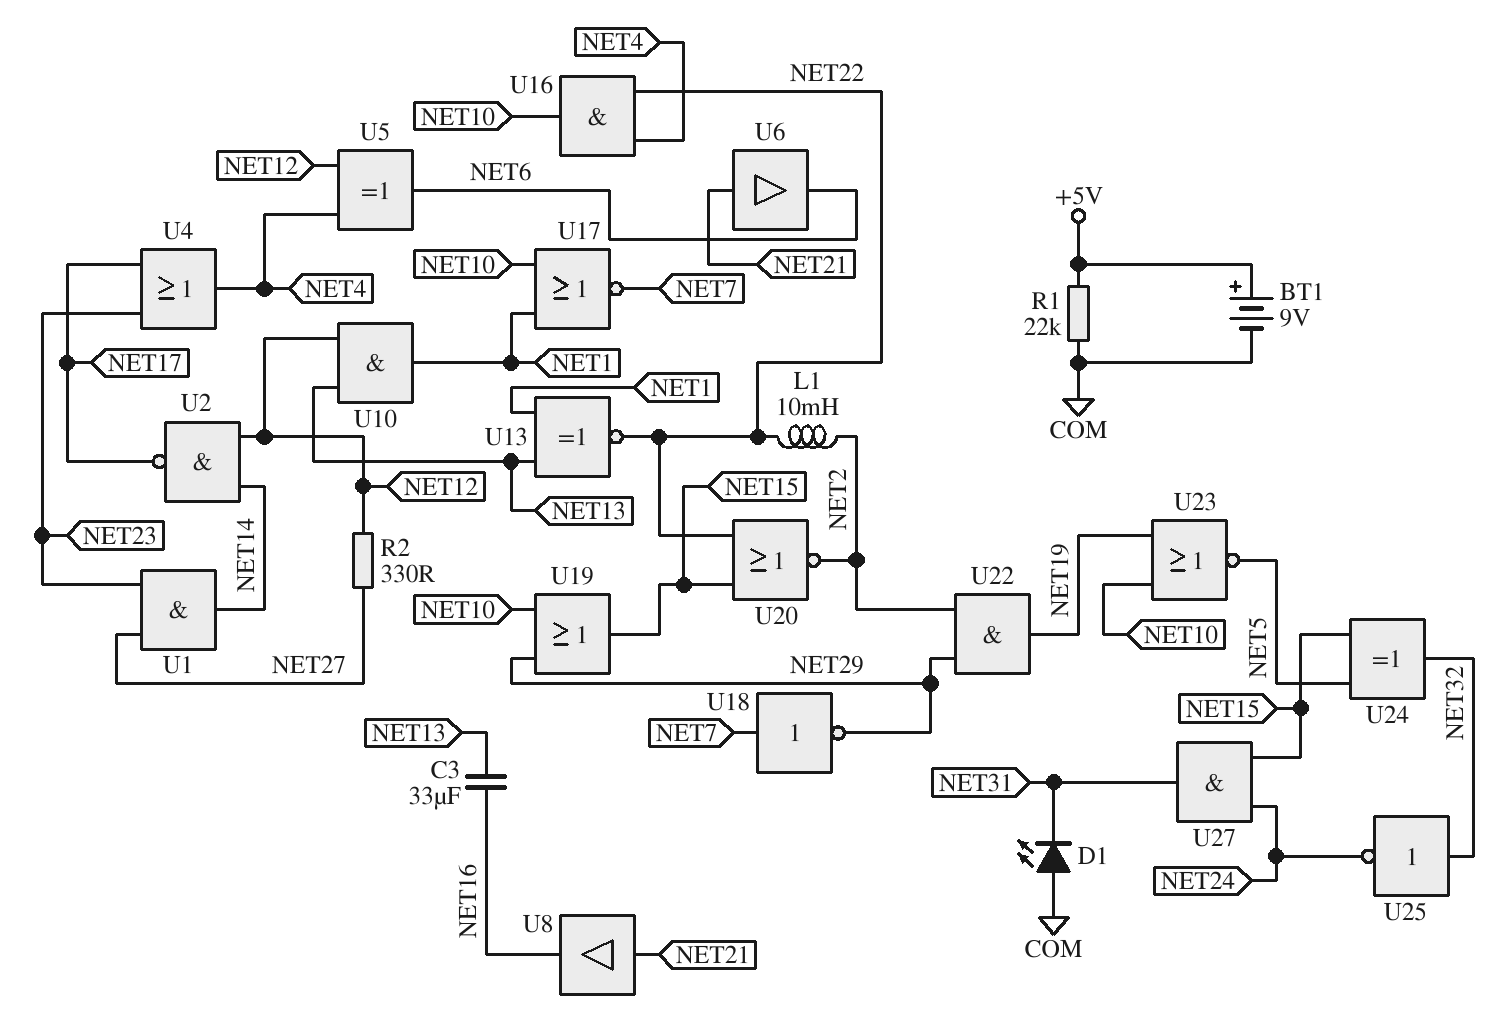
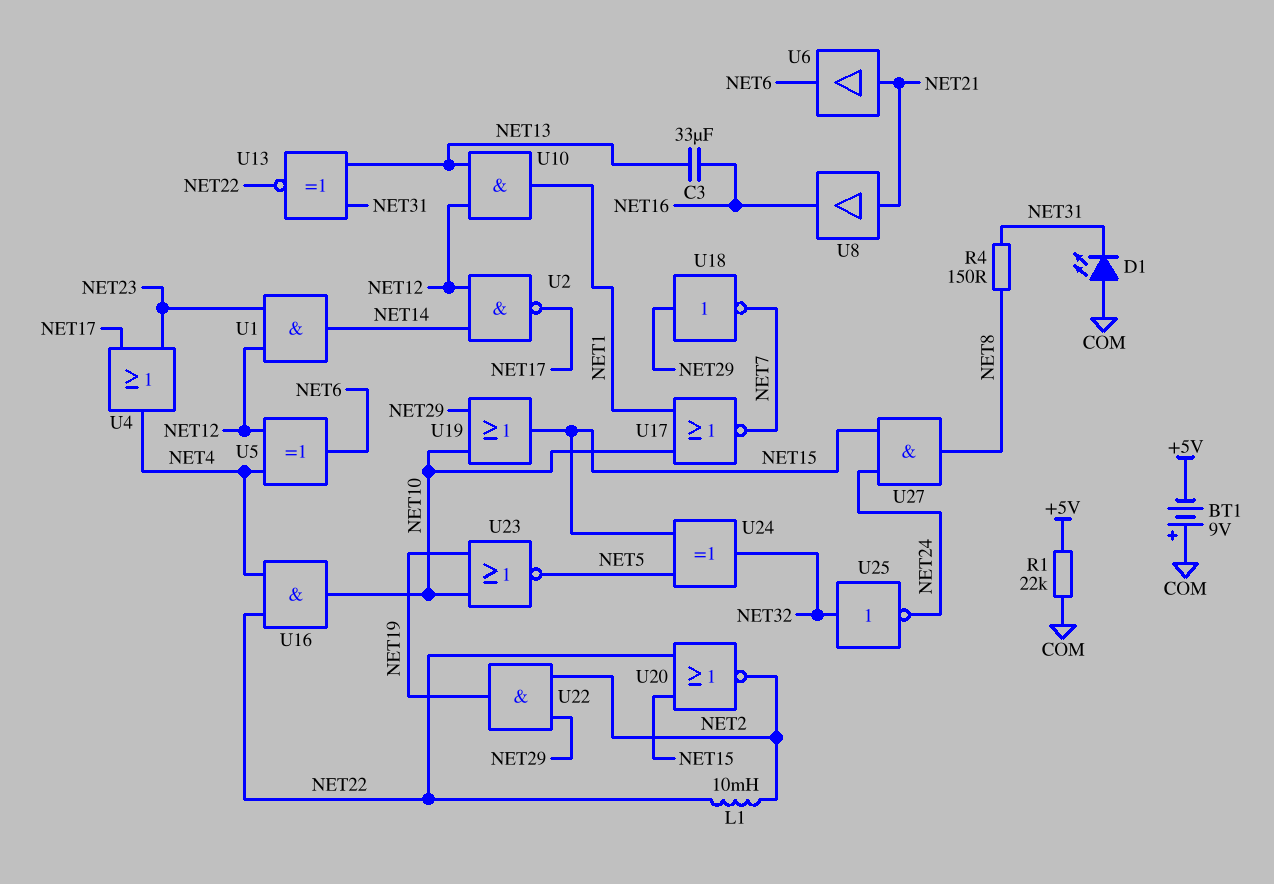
BT1: 9V (plus +5V, minus COM) -> 9V (plus COM, minus +5V)
R2: 330 (NET12, NET27) -> none
R4: none -> 150 (NET8, NET31)
U1: AND (in NET23, in NET27, out NET14) -> AND (in NET12, in NET23, out NET14)
U13: XNOR (in NET1, in NET13, out NET22) -> XNOR (in NET13, in NET31, out NET22)
U18: NOT (in NET7, out NET29) -> NOT (in NET29, out NET7)
U27: AND (in NET15, in NET24, out NET31) -> AND (in NET15, in NET24, out NET8)

